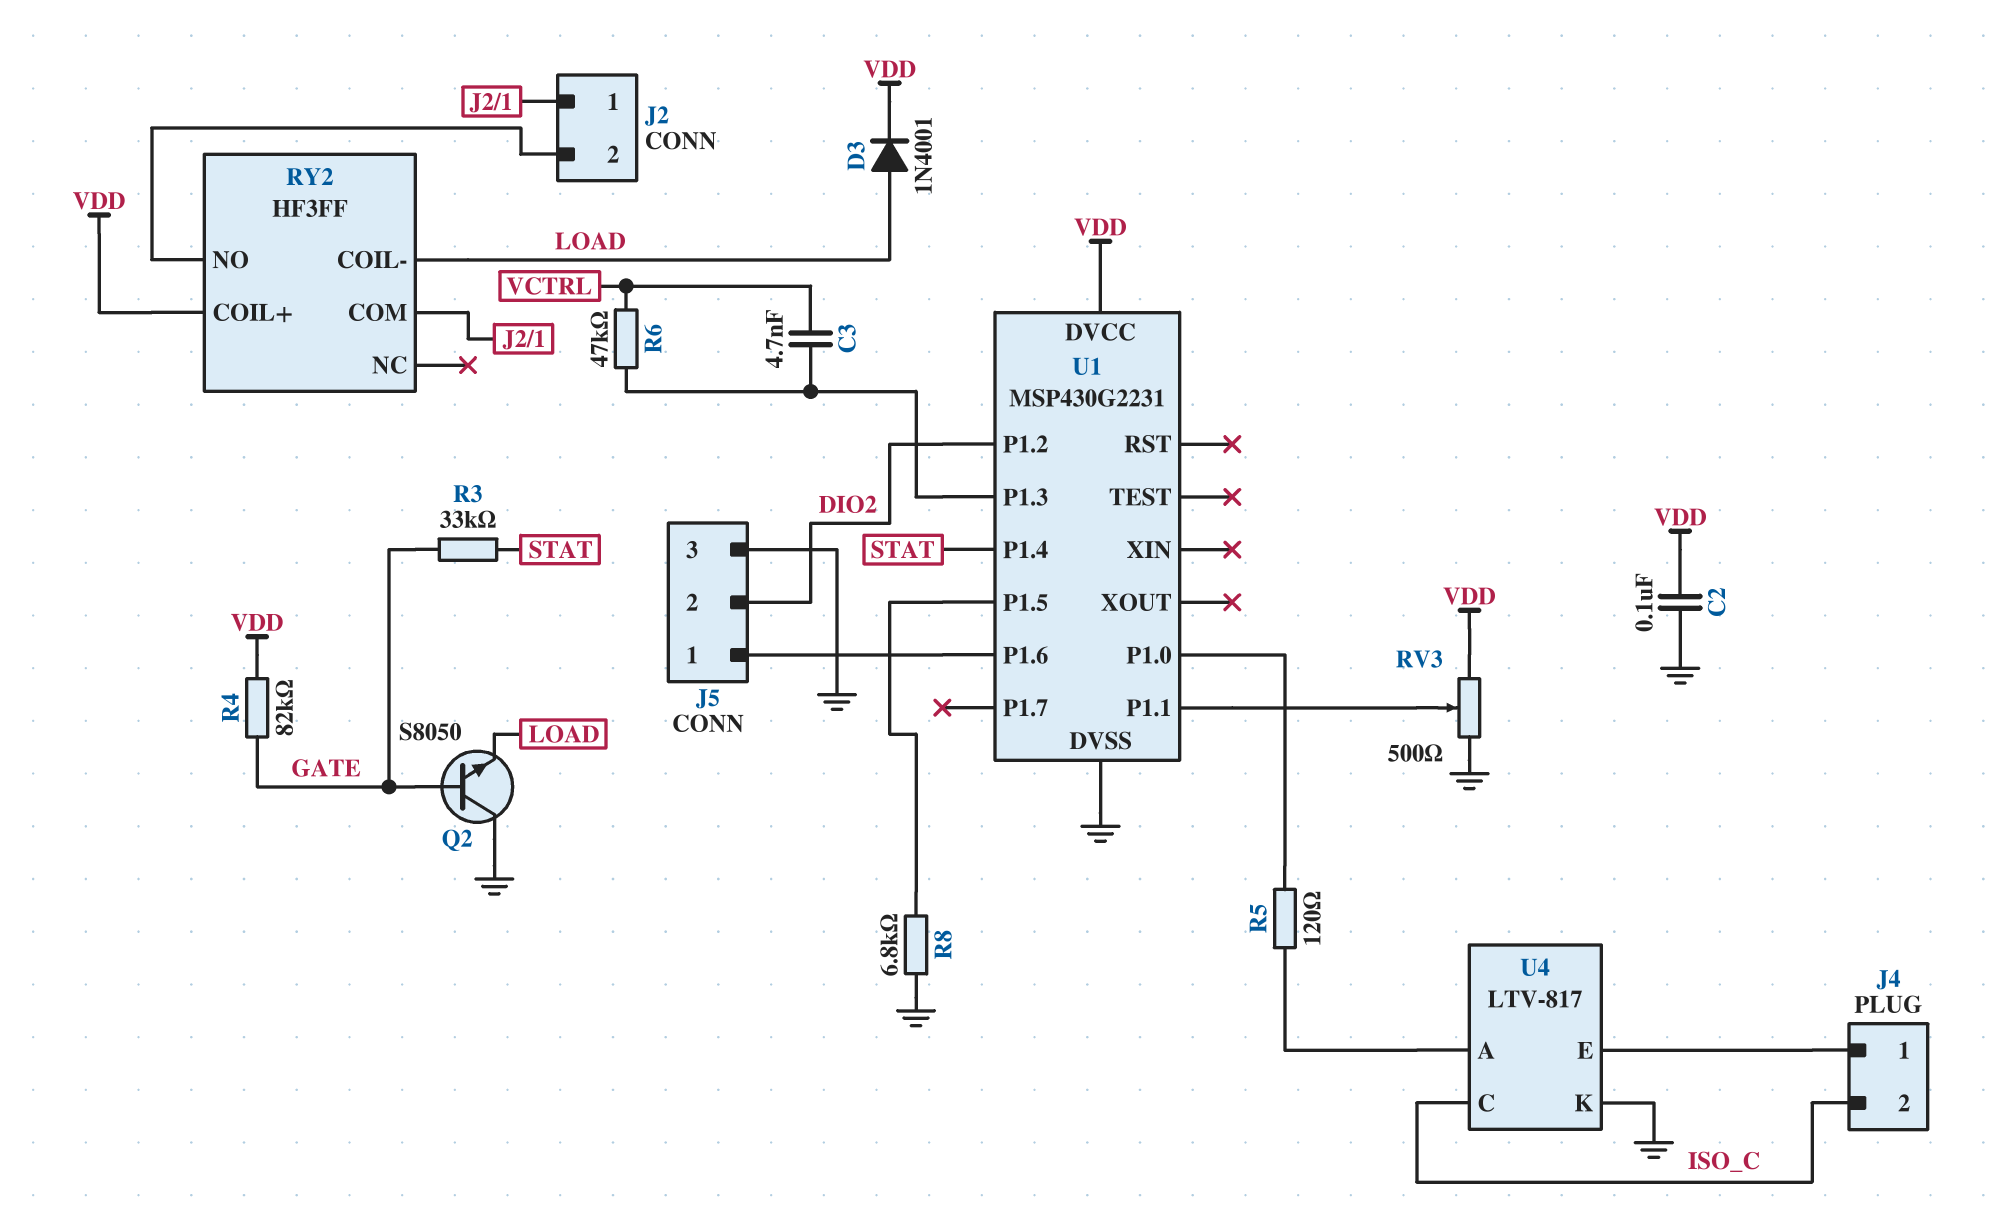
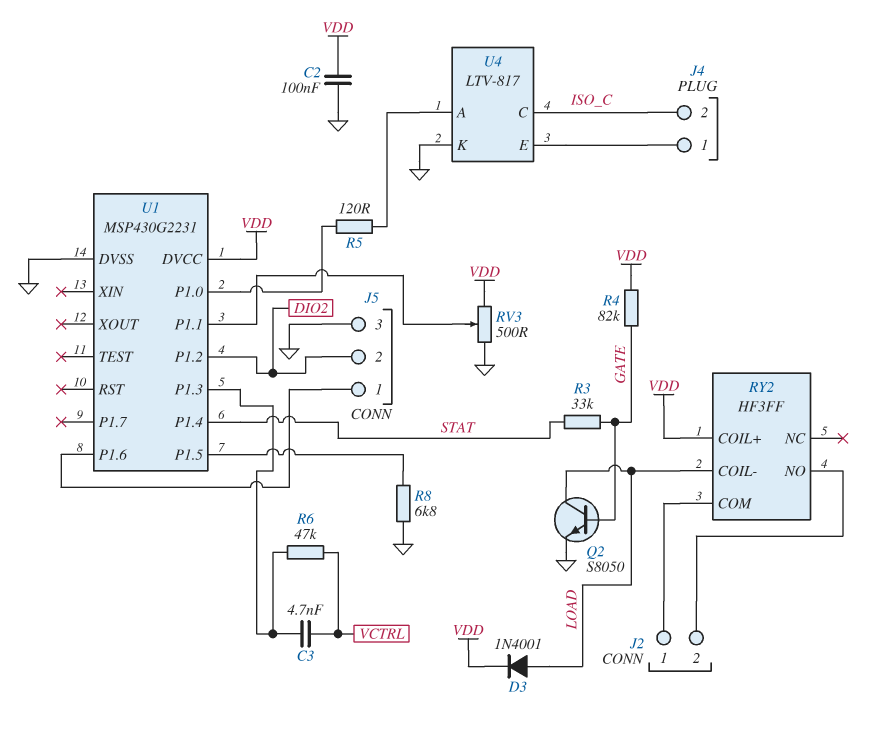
Q2: NPN S8050 (B GATE, C GND, E LOAD) -> NPN S8050 (B GATE, C LOAD, E GND)

